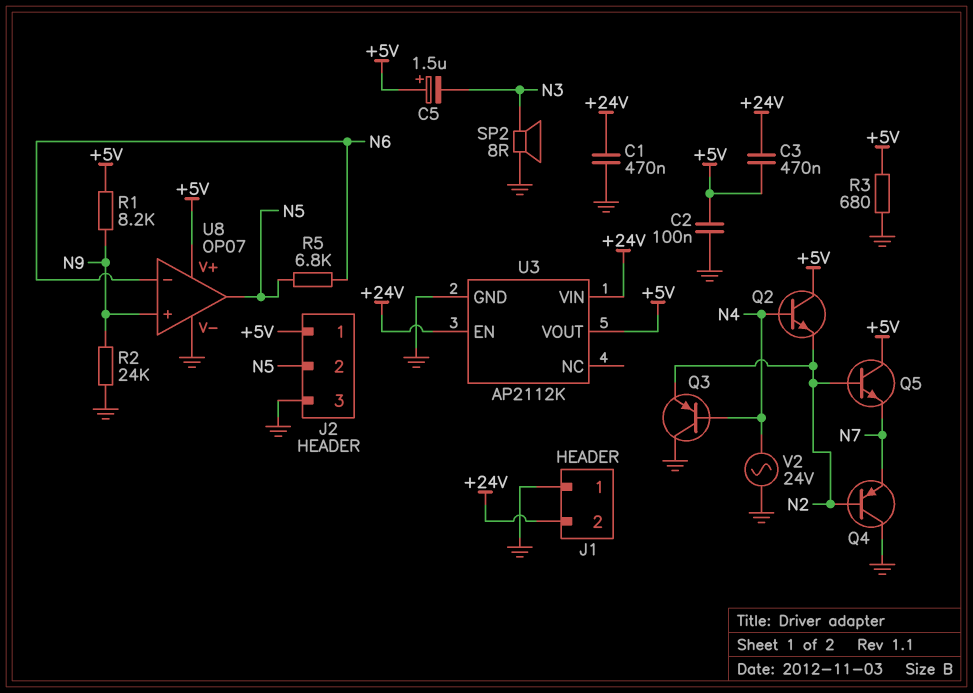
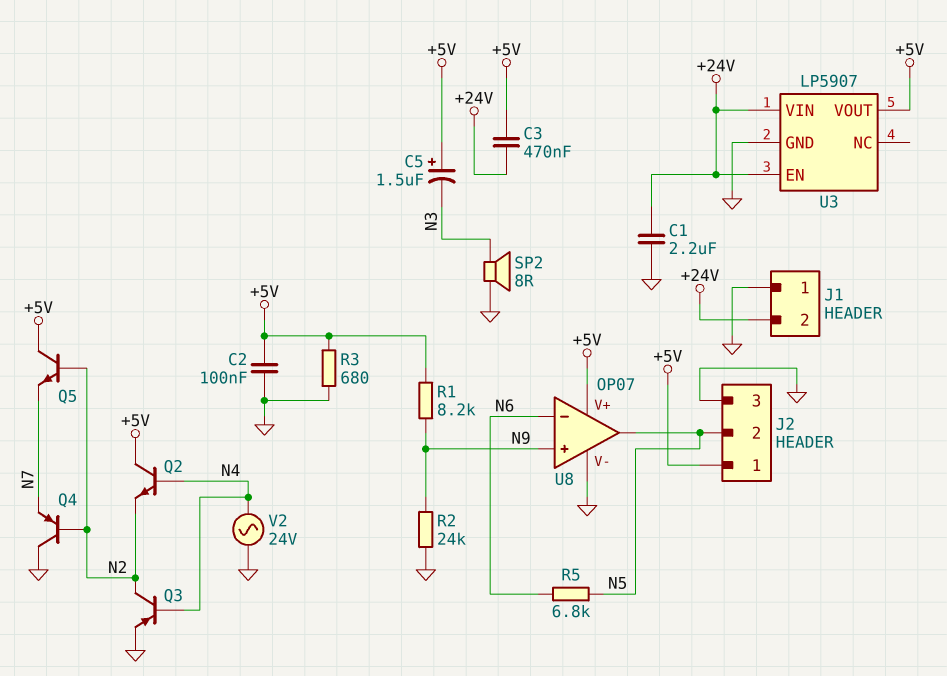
C1: 470nF (+24V, GND) -> 2.2uF (+24V, GND)
Q3: PNP (B N4, C GND, E N2) -> PNP (B N4, C N2, E GND)
U3: AP2112K -> LP5907

